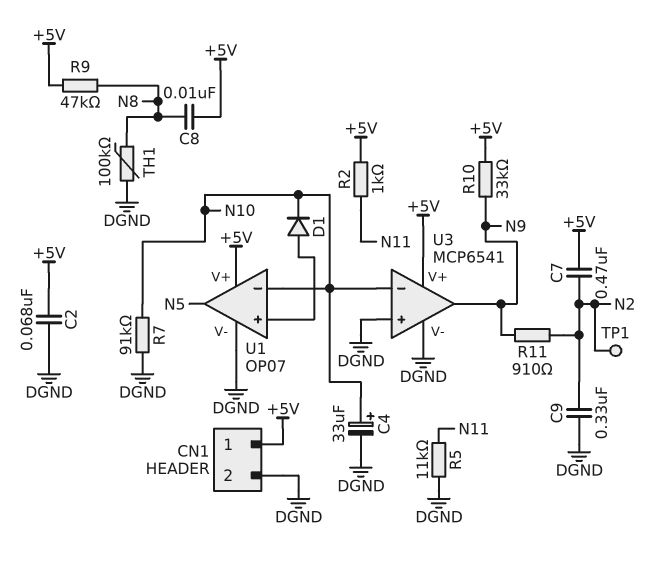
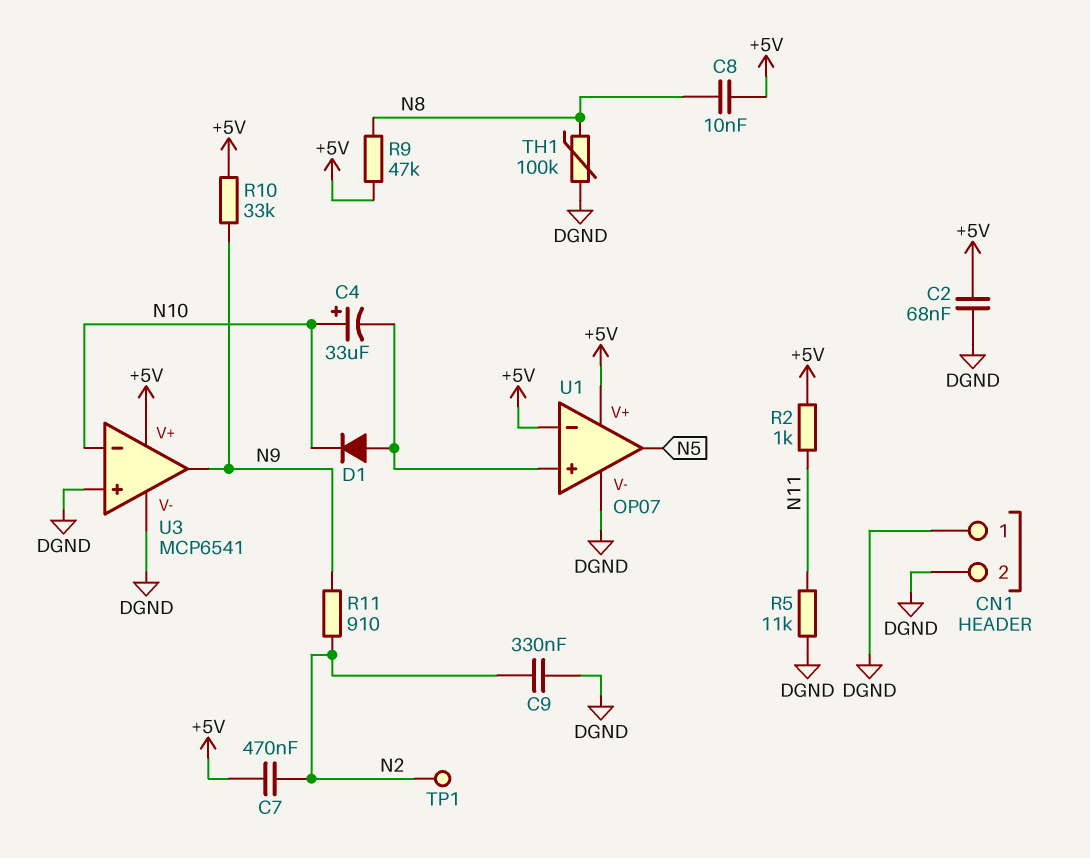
C4: 33uF (plus N10, minus DGND) -> 33uF (plus N10, minus U1/in+)
CN1 pin 1: +5V -> DGND
R7: 91k (DGND, N10) -> none
U1 pin in-: N10 -> +5V

